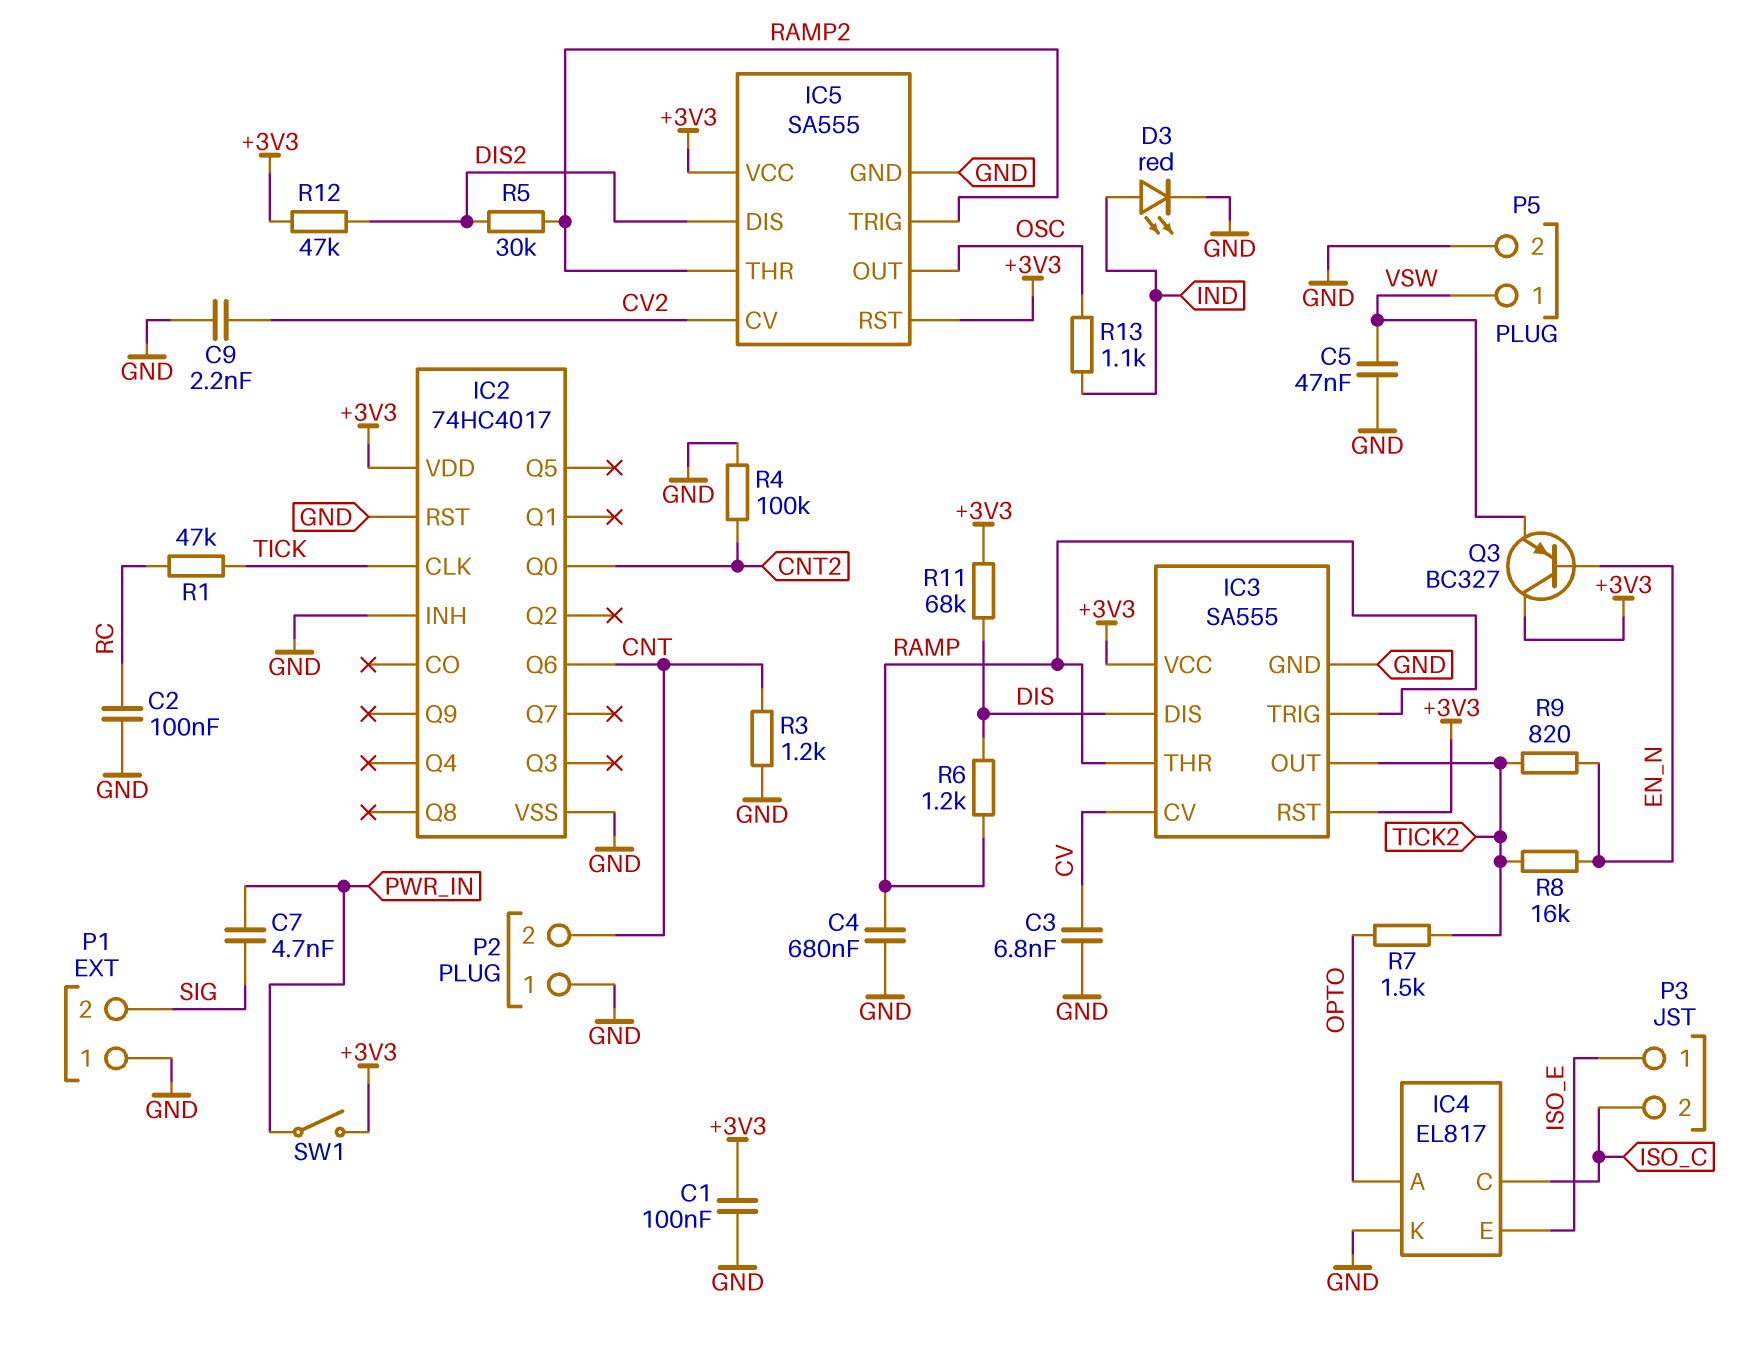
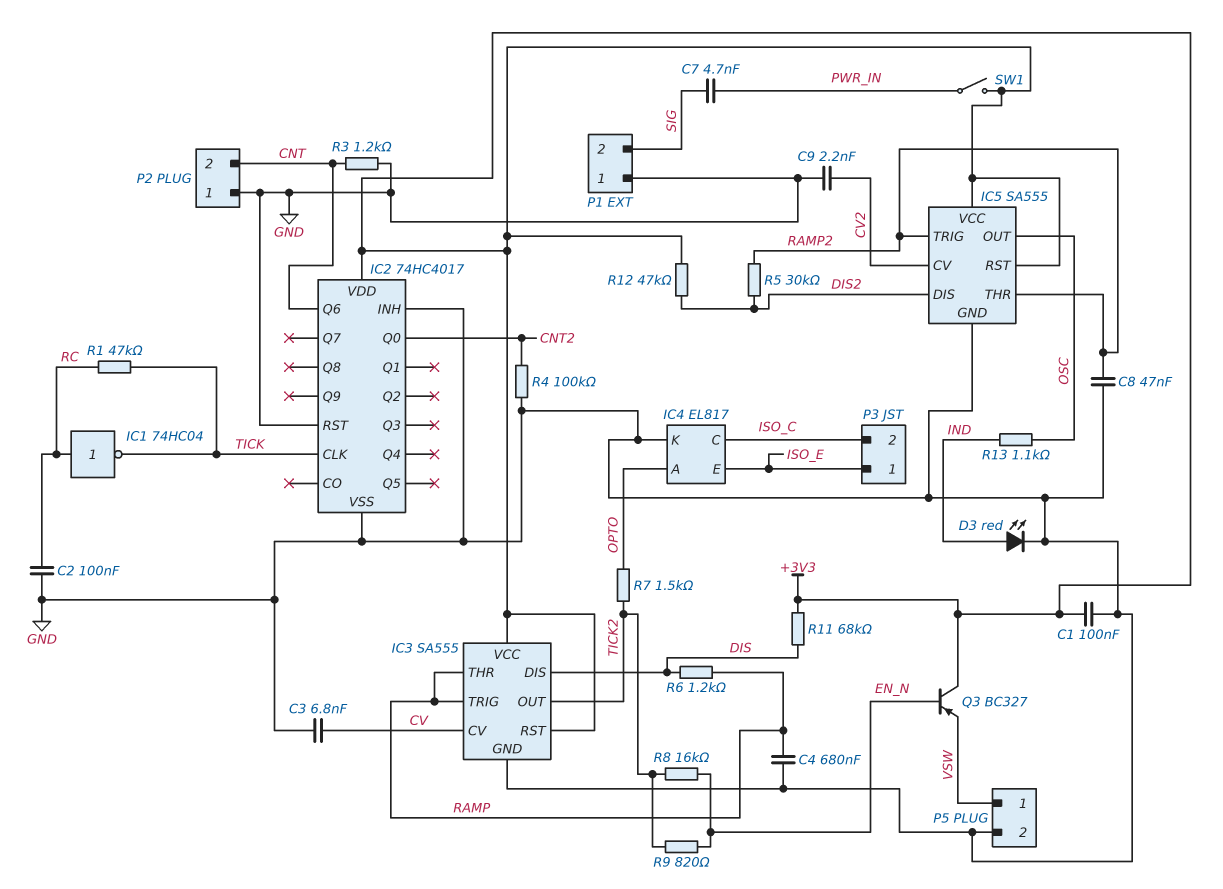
C5: 47nF (GND, VSW) -> none
C8: none -> 47nF (GND, RAMP2)
IC1: none -> NOT 74HC04 (in RC, out TICK)

